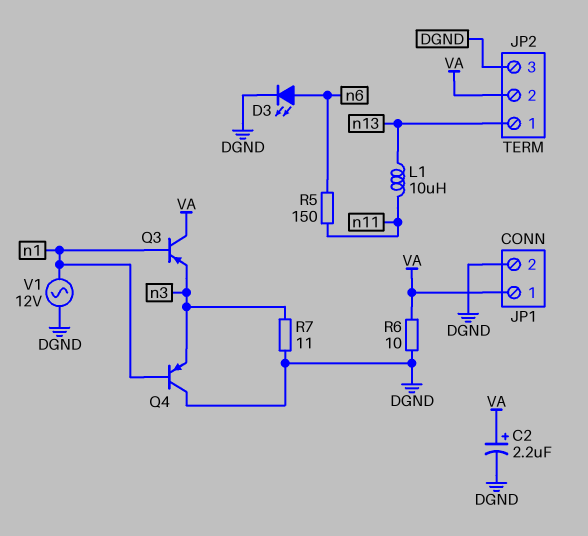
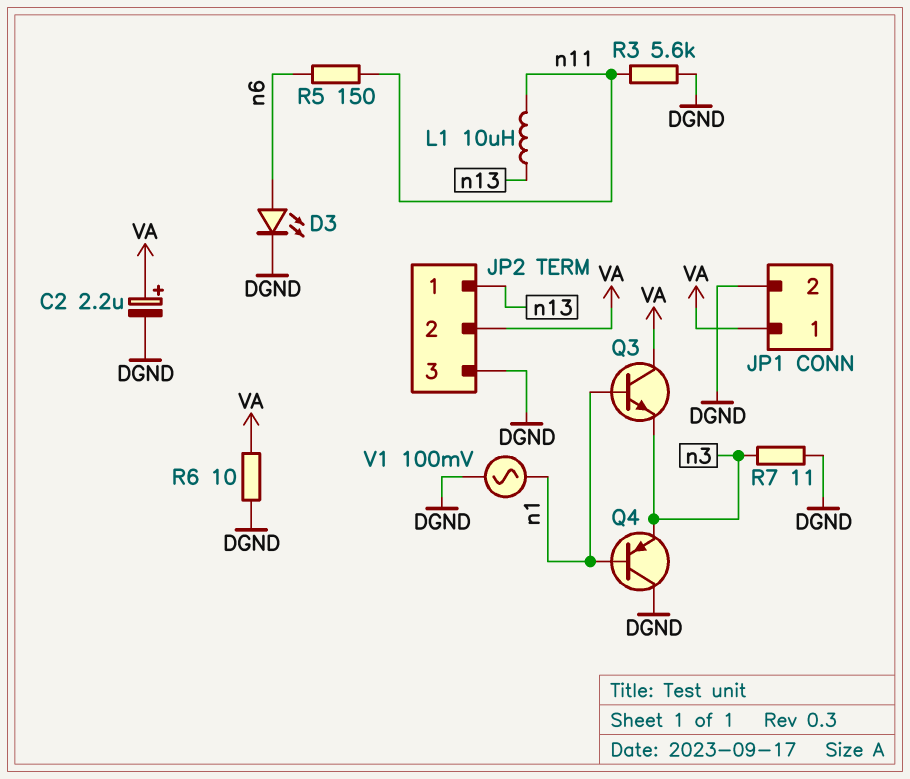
Q3: PNP (B n1, C VA, E n3) -> NPN (B n1, C VA, E n3)
R3: none -> 5.6k (DGND, n11)
V1: AC 12V (DGND, n1) -> AC 100mV (DGND, n1)

